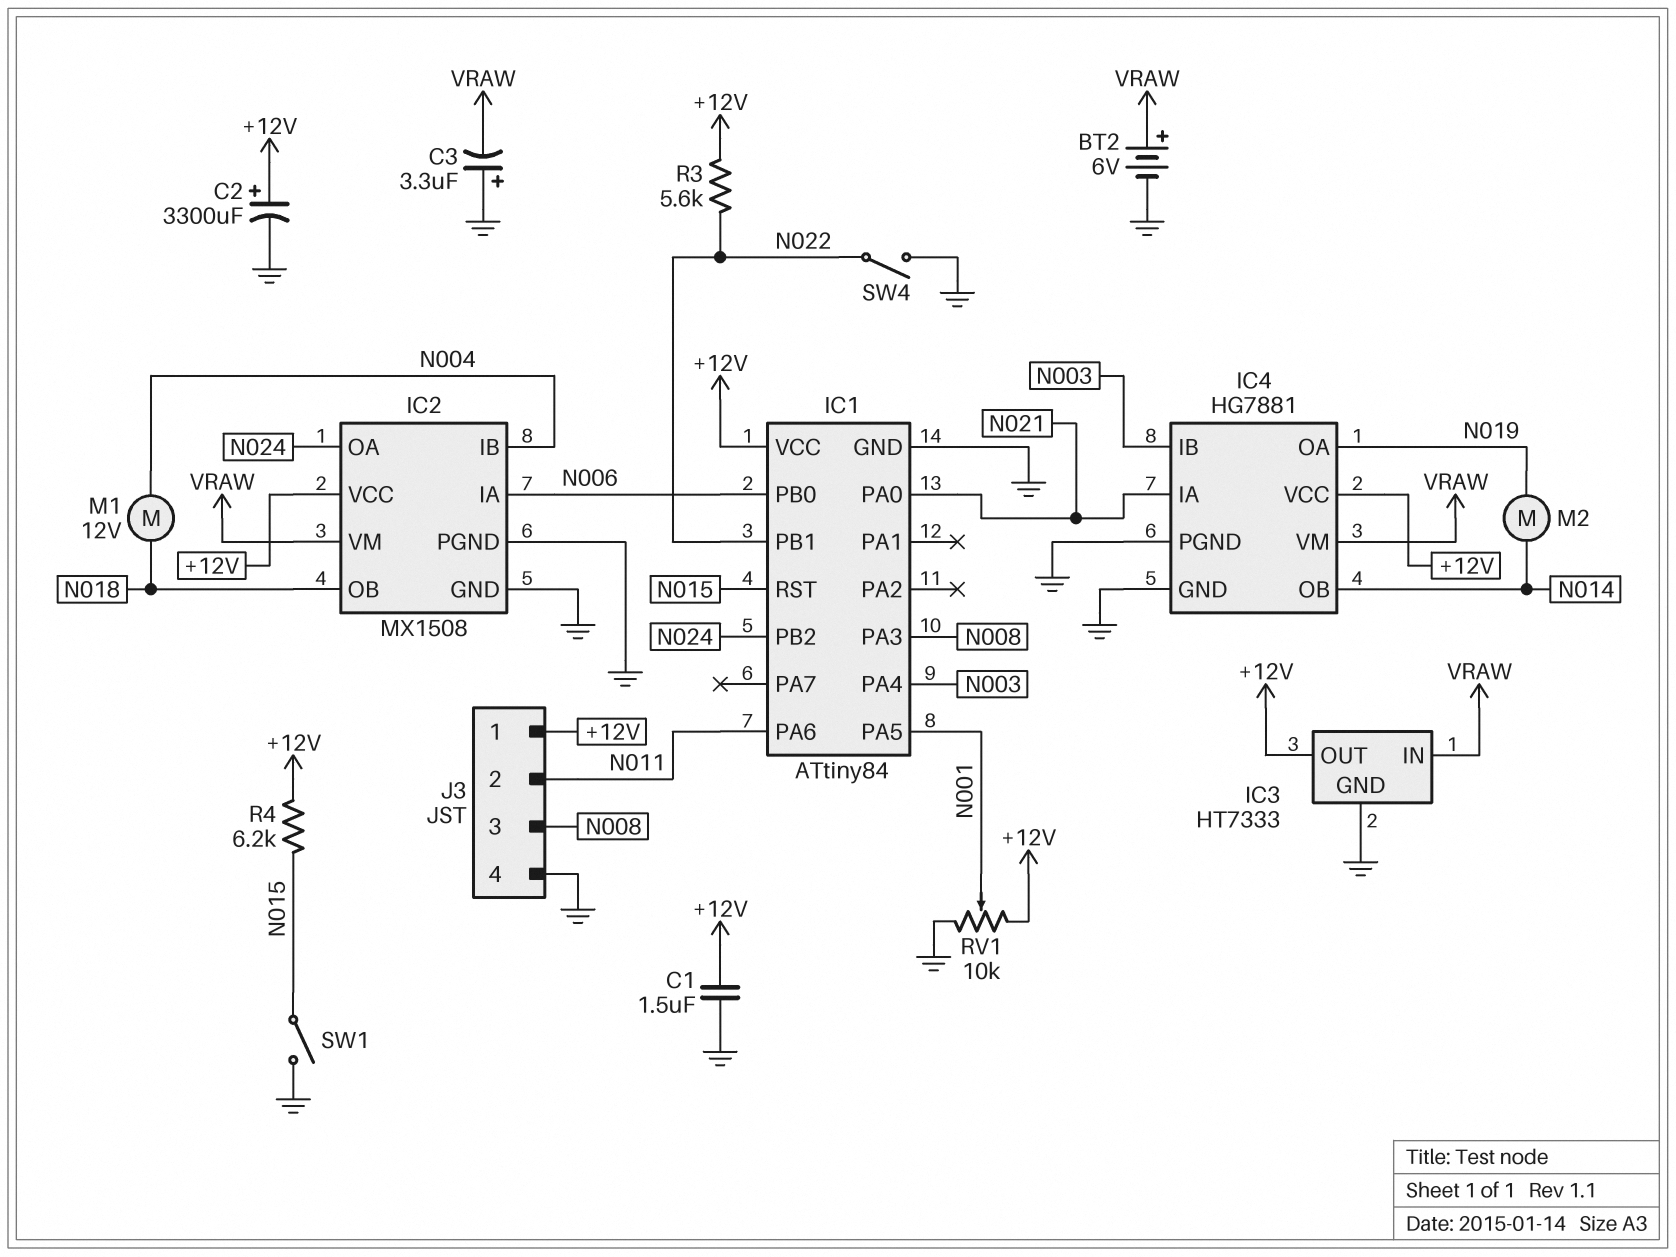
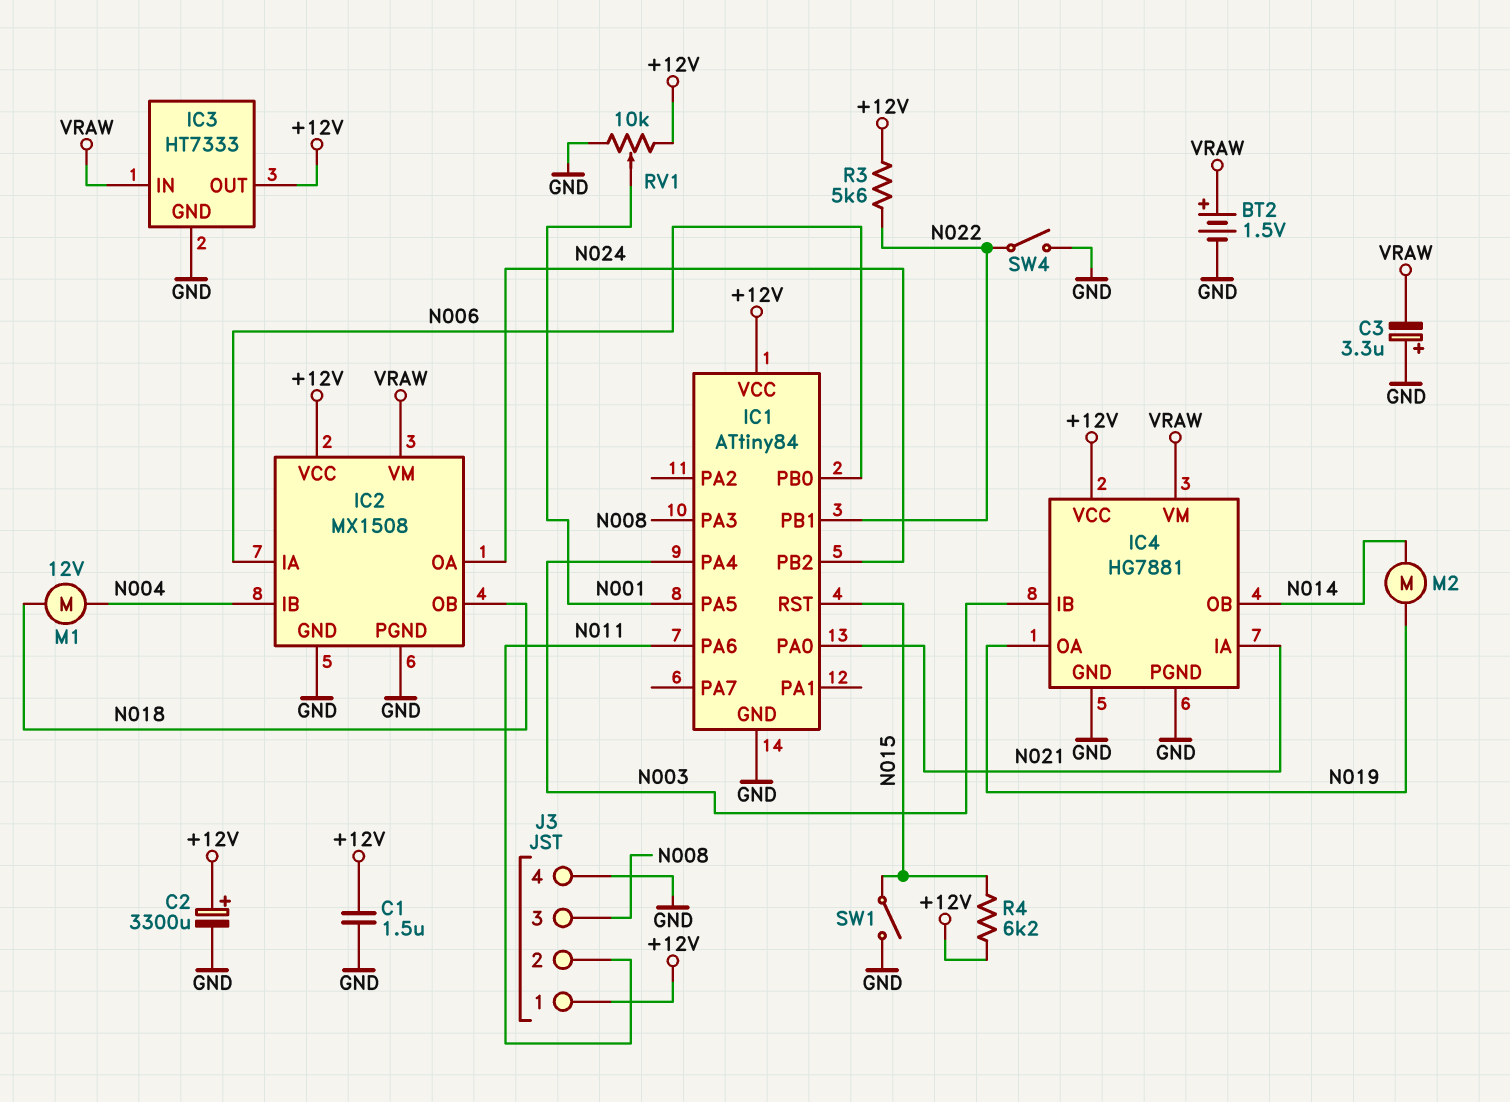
BT2: 6V (plus VRAW, minus GND) -> 1.5V (plus VRAW, minus GND)

